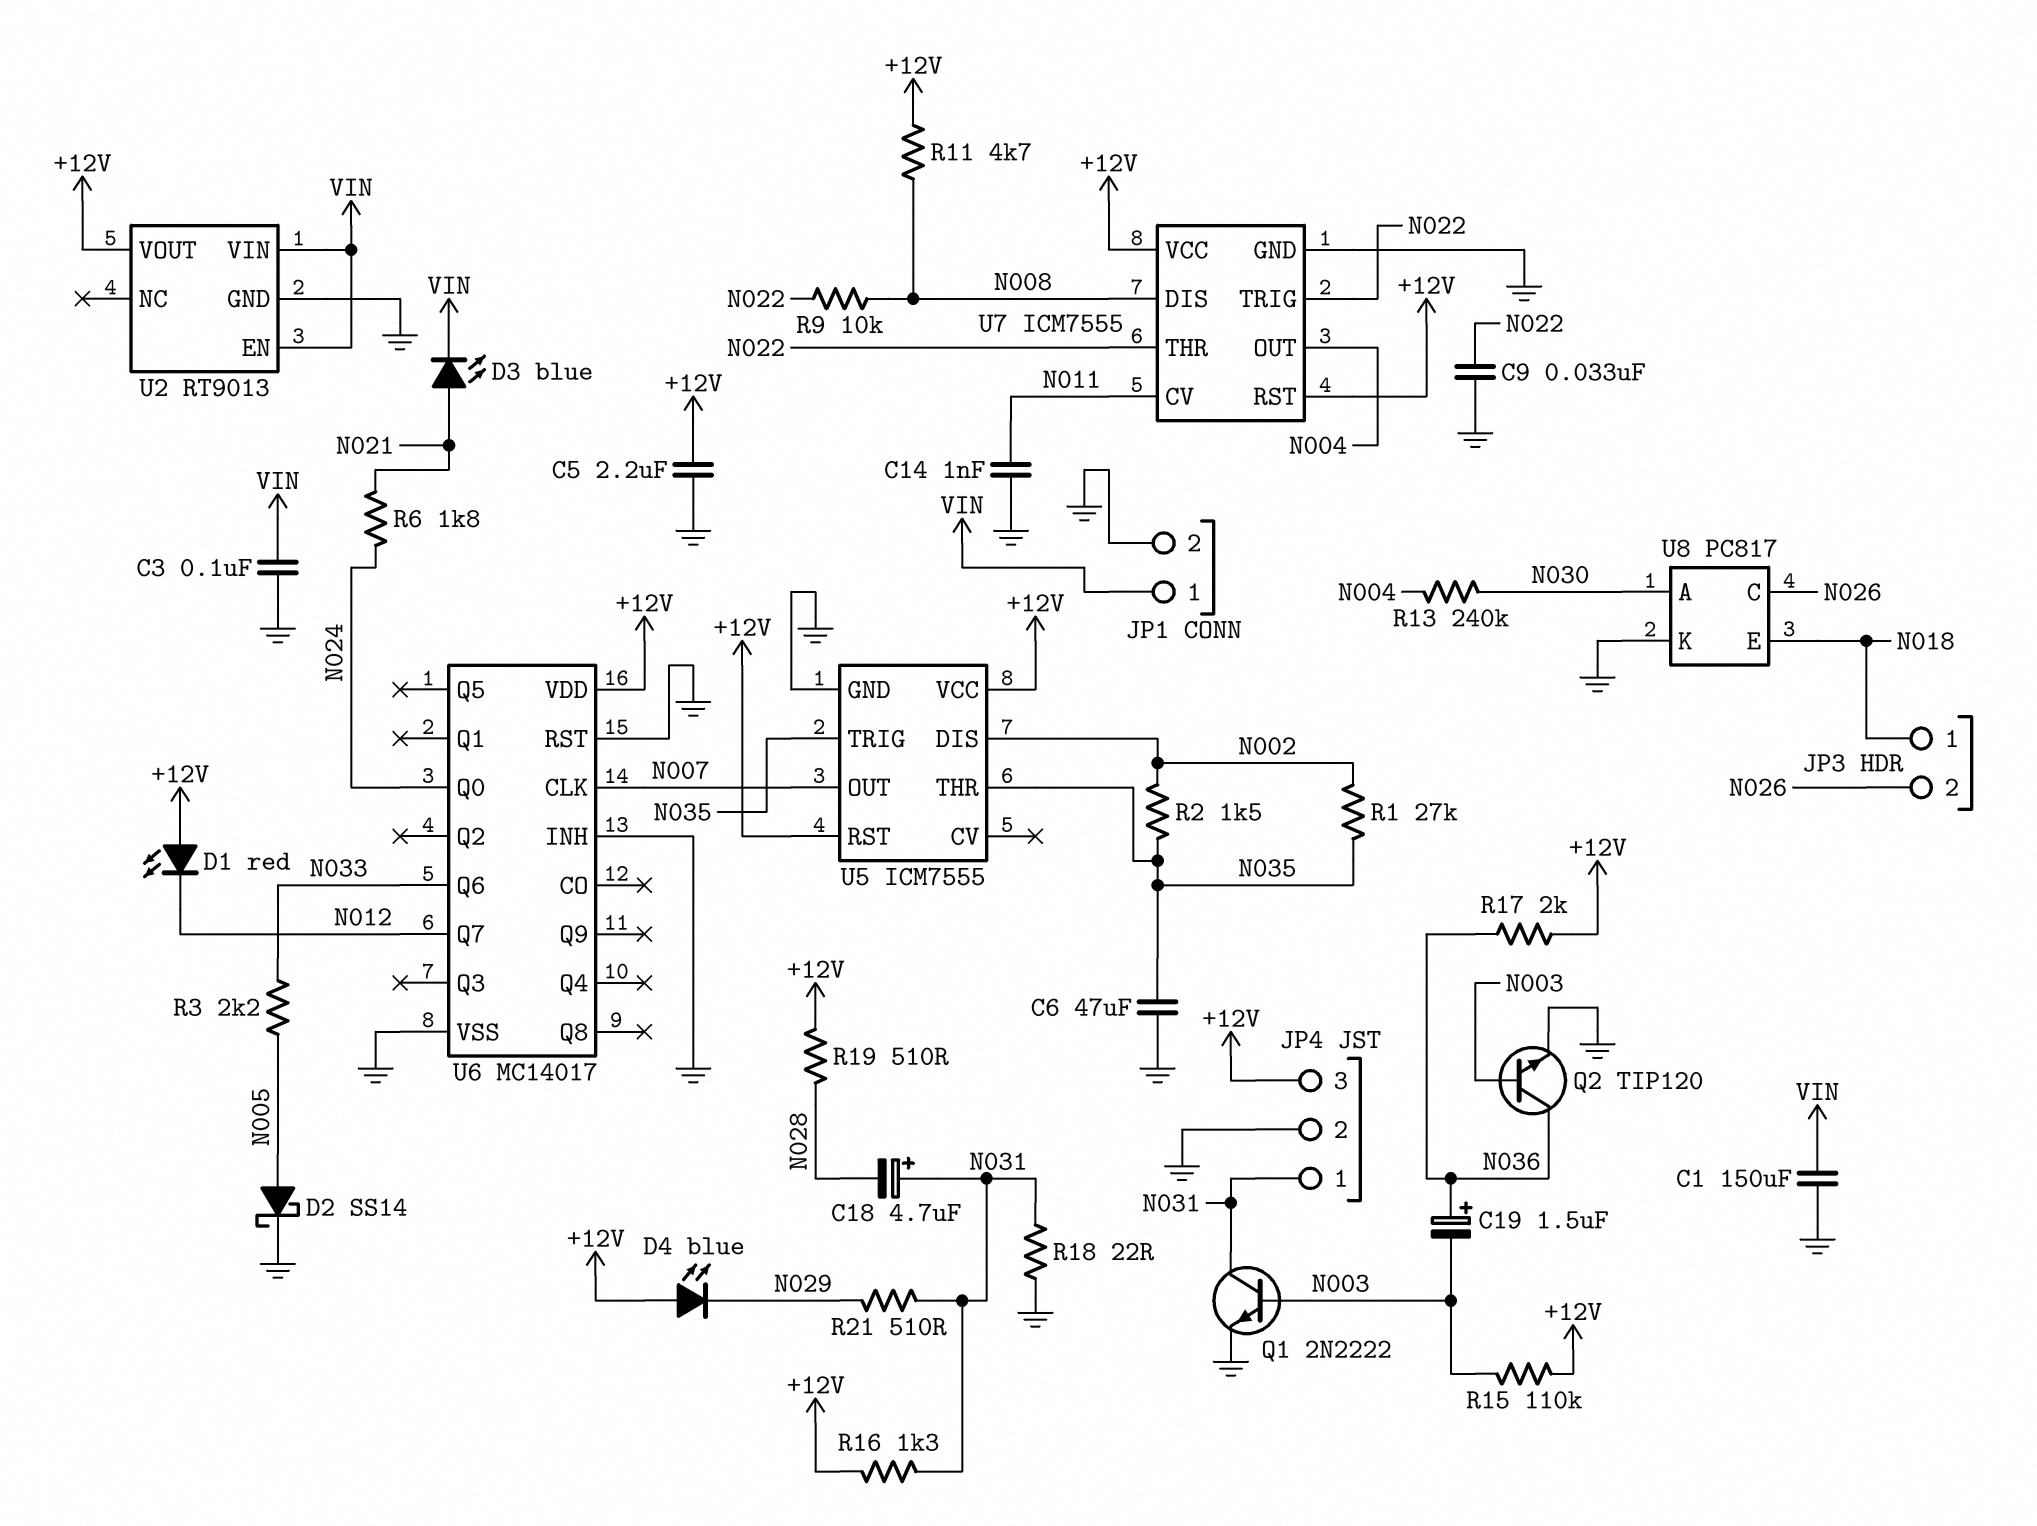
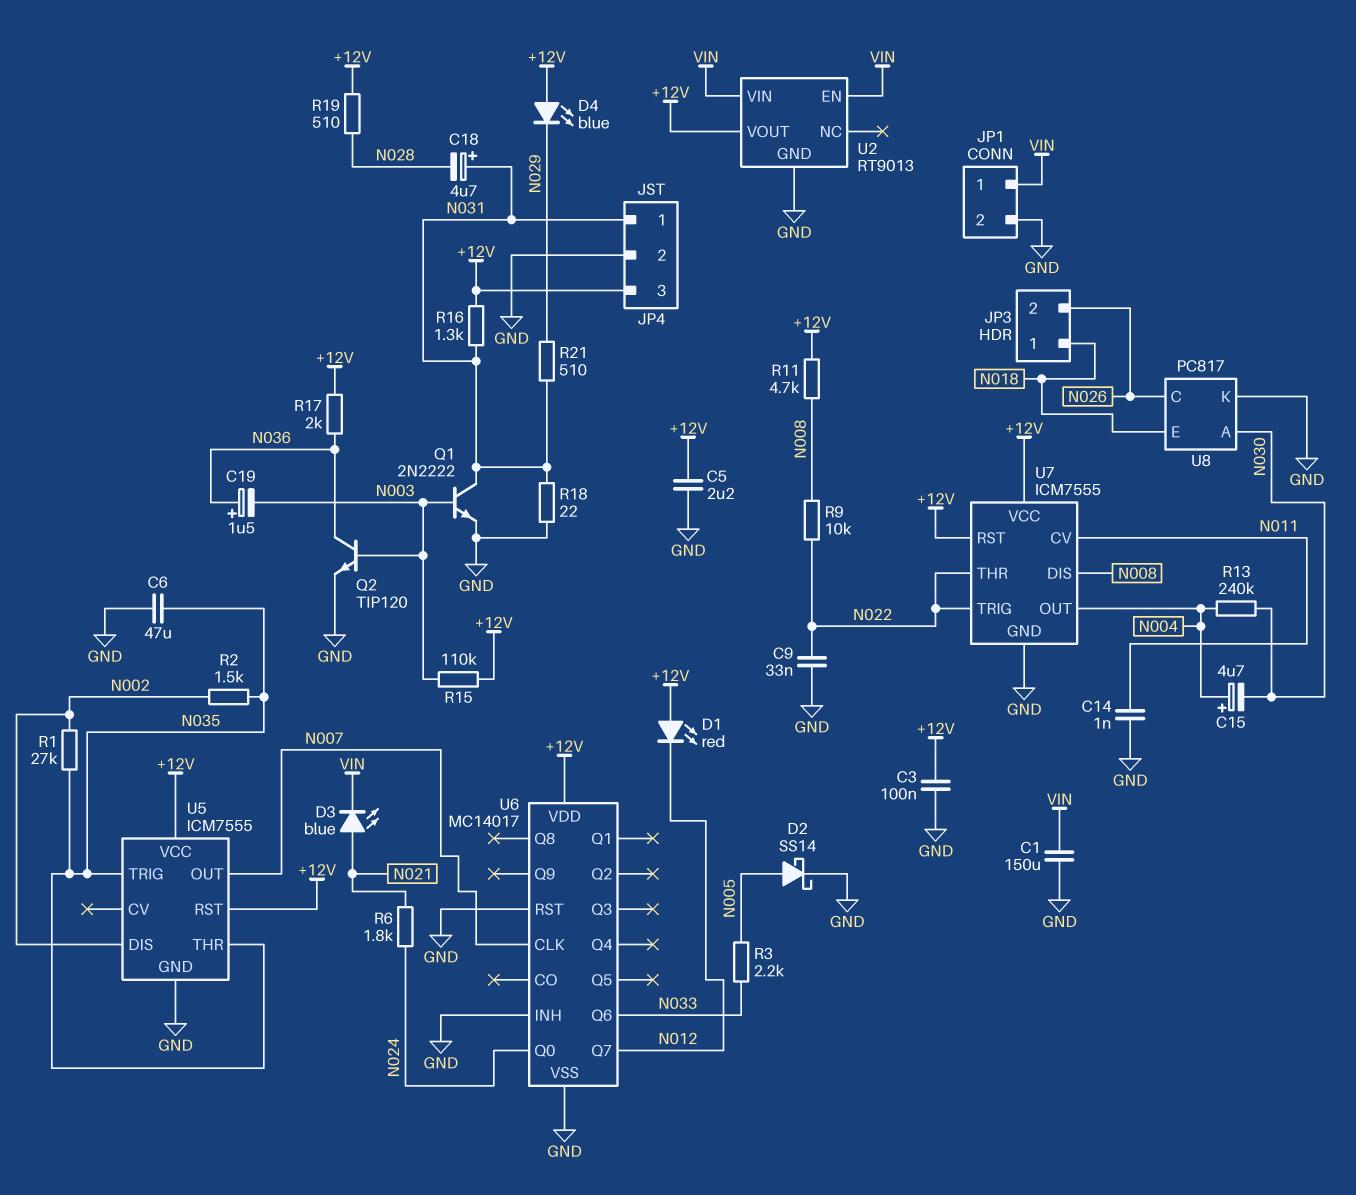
C3: 100nF (GND, VIN) -> 100nF (+12V, GND)
C15: none -> 4.7uF (plus N004, minus N030)

